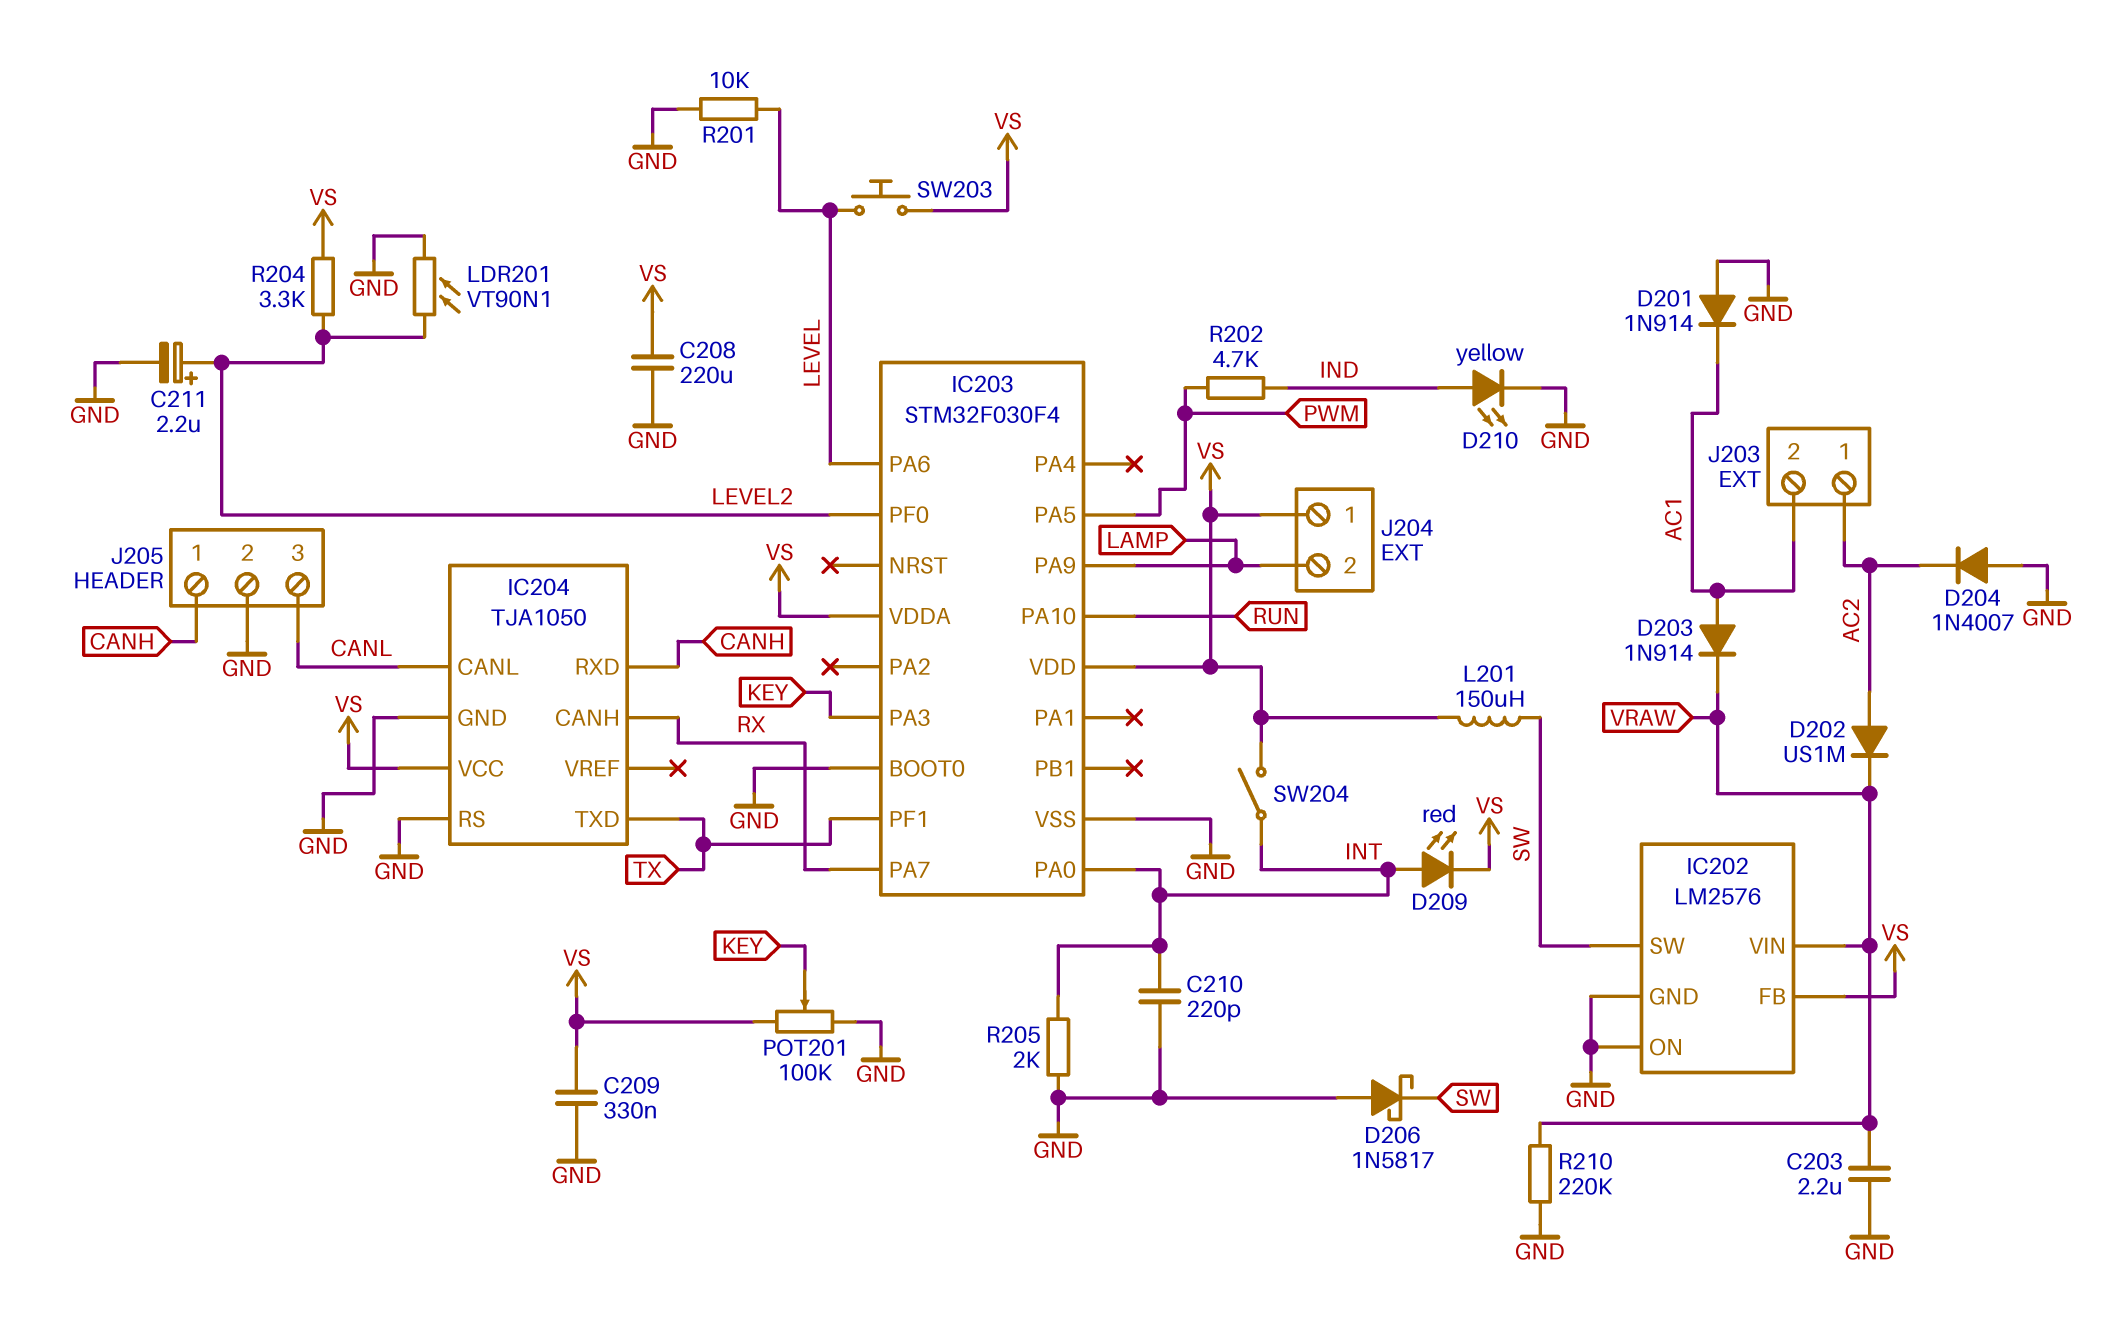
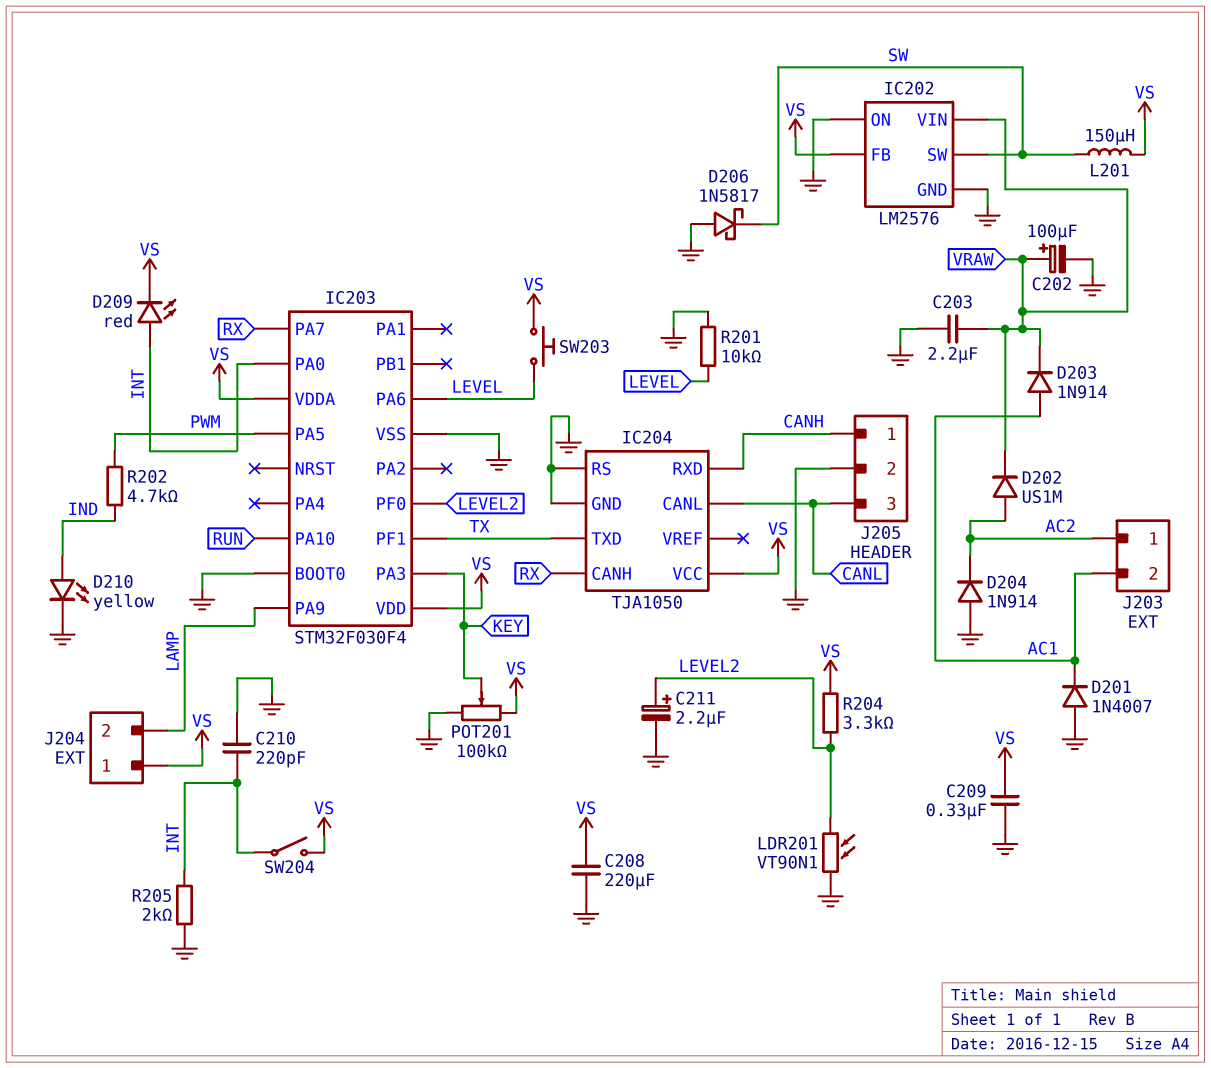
C202: none -> 100uF (plus VRAW, minus GND)
D201: diode 1N914 (A GND, K AC1) -> diode 1N4007 (A GND, K AC1)
D204: diode 1N4007 (A GND, K AC2) -> diode 1N914 (A GND, K AC2)
R210: 220k (GND, VRAW) -> none

